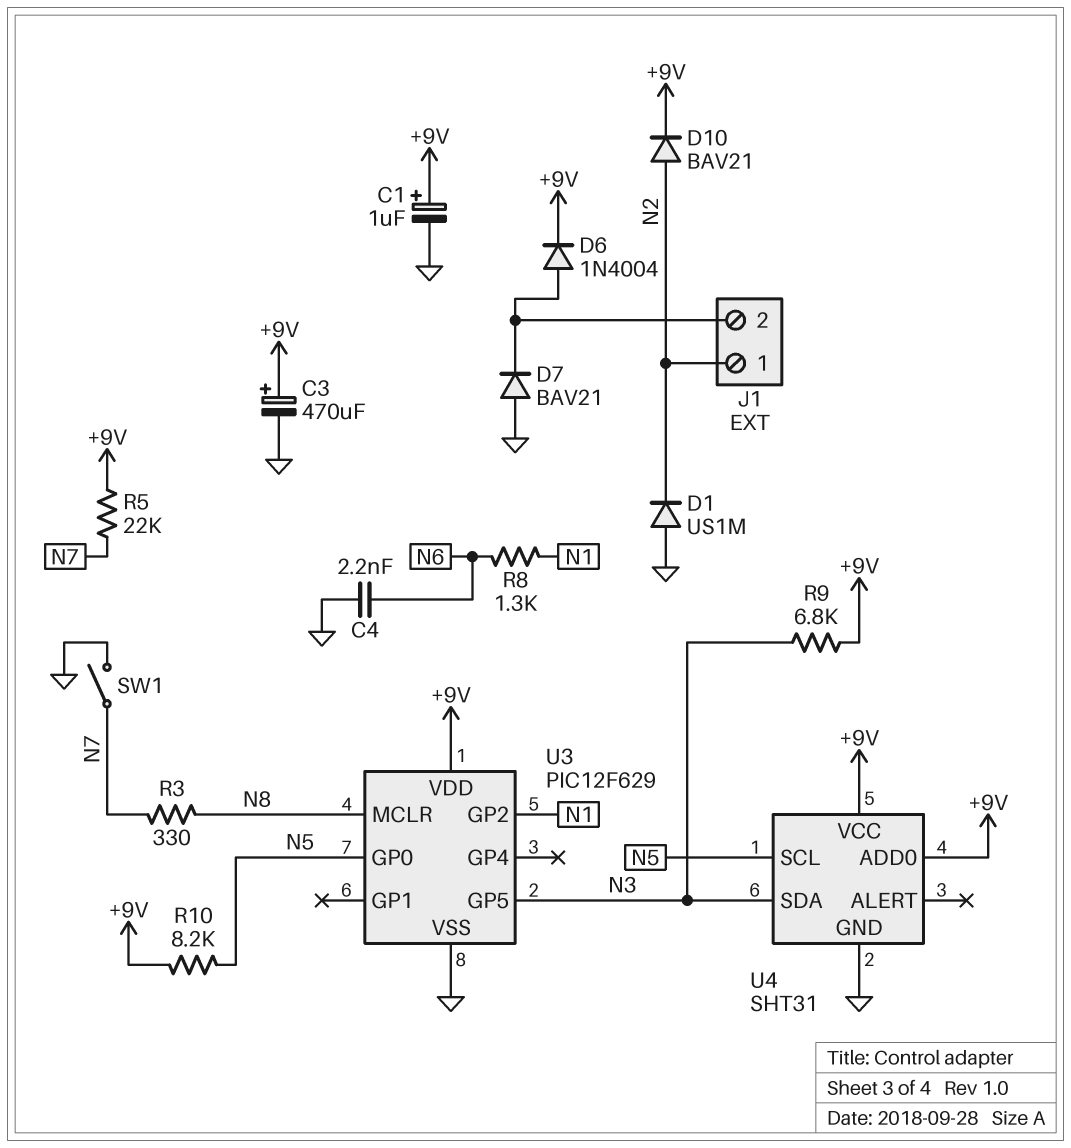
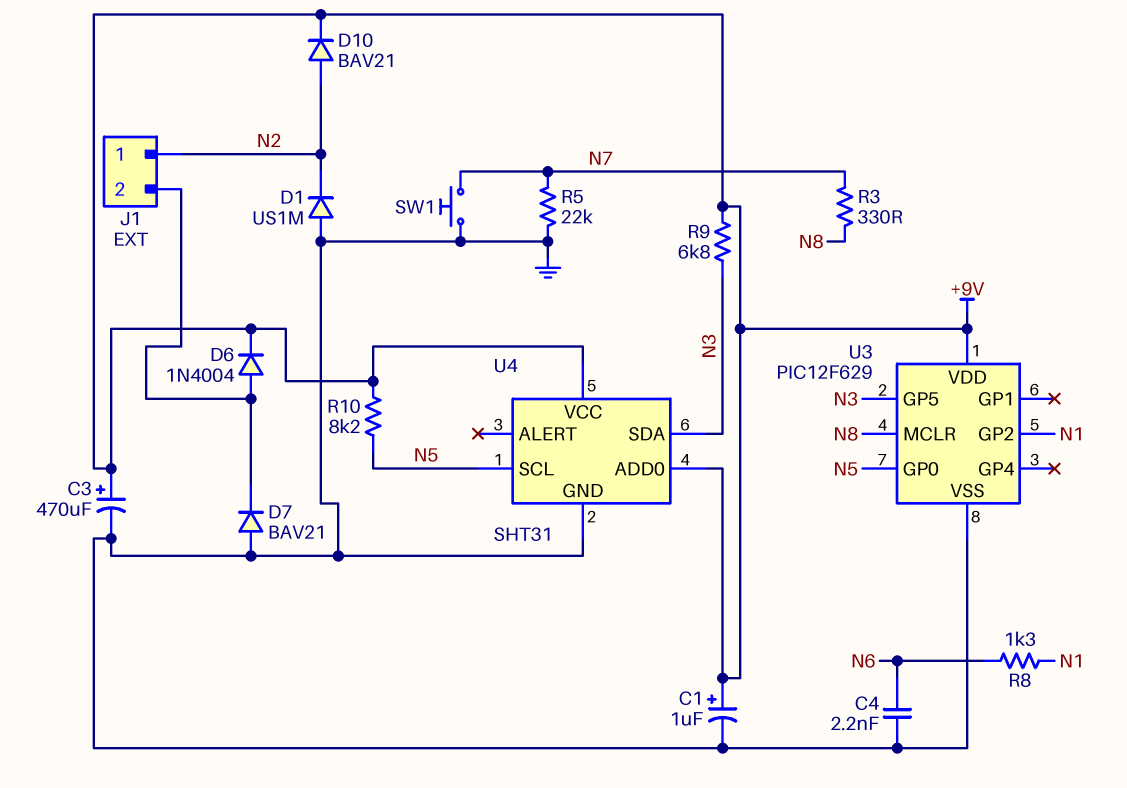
R5: 22k (+9V, N7) -> 22k (GND, N7)
SW1: switch (GND, N7) -> button (GND, N7)

